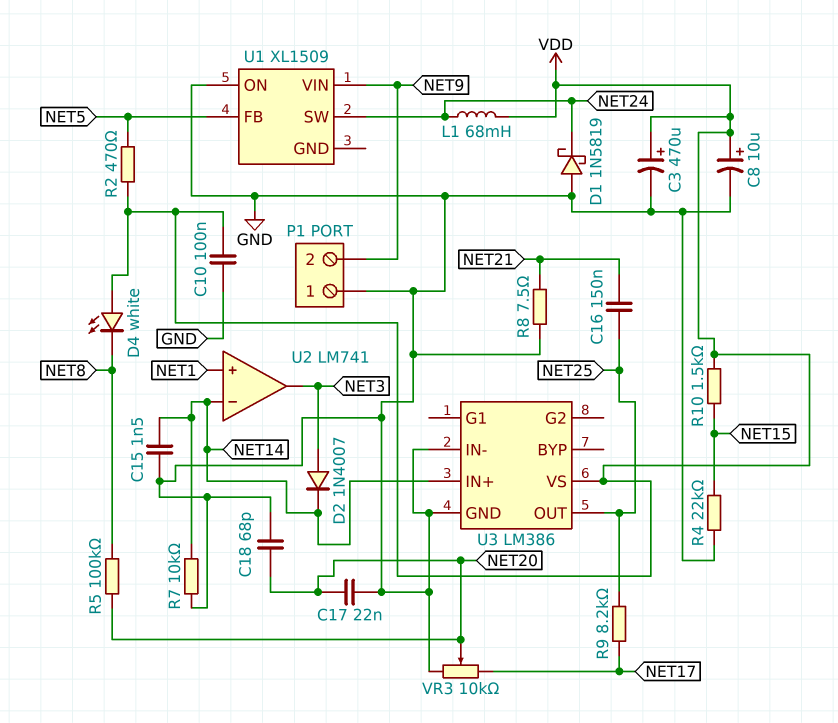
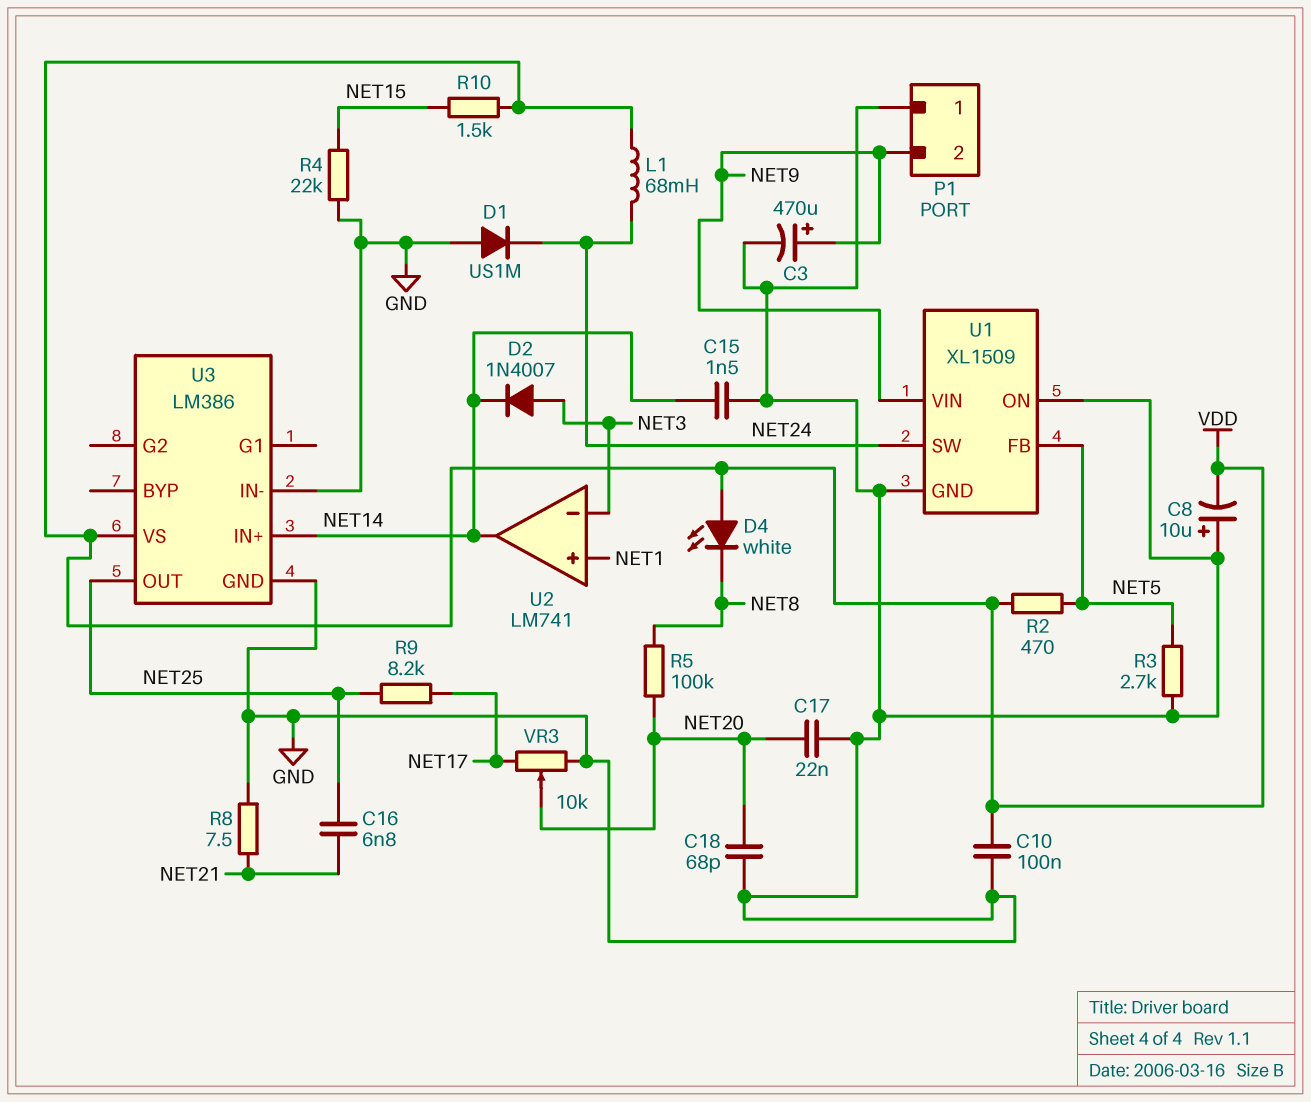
C3: 470uF (plus VDD, minus GND) -> 470uF (plus NET9, minus GND)
C8: 10uF (plus VDD, minus GND) -> 10uF (plus GND, minus VDD)
C16: 150nF (NET21, NET25) -> 6.8nF (NET21, NET25)
D1: schottky 1N5819 (A GND, K NET24) -> diode US1M (A GND, K NET24)
R3: none -> 2.7k (GND, NET5)
R7: 10k (GND, NET14) -> none
U1 pin GND: none -> GND
U2 pin in-: NET14 -> NET3
U2 pin out: NET3 -> NET14

